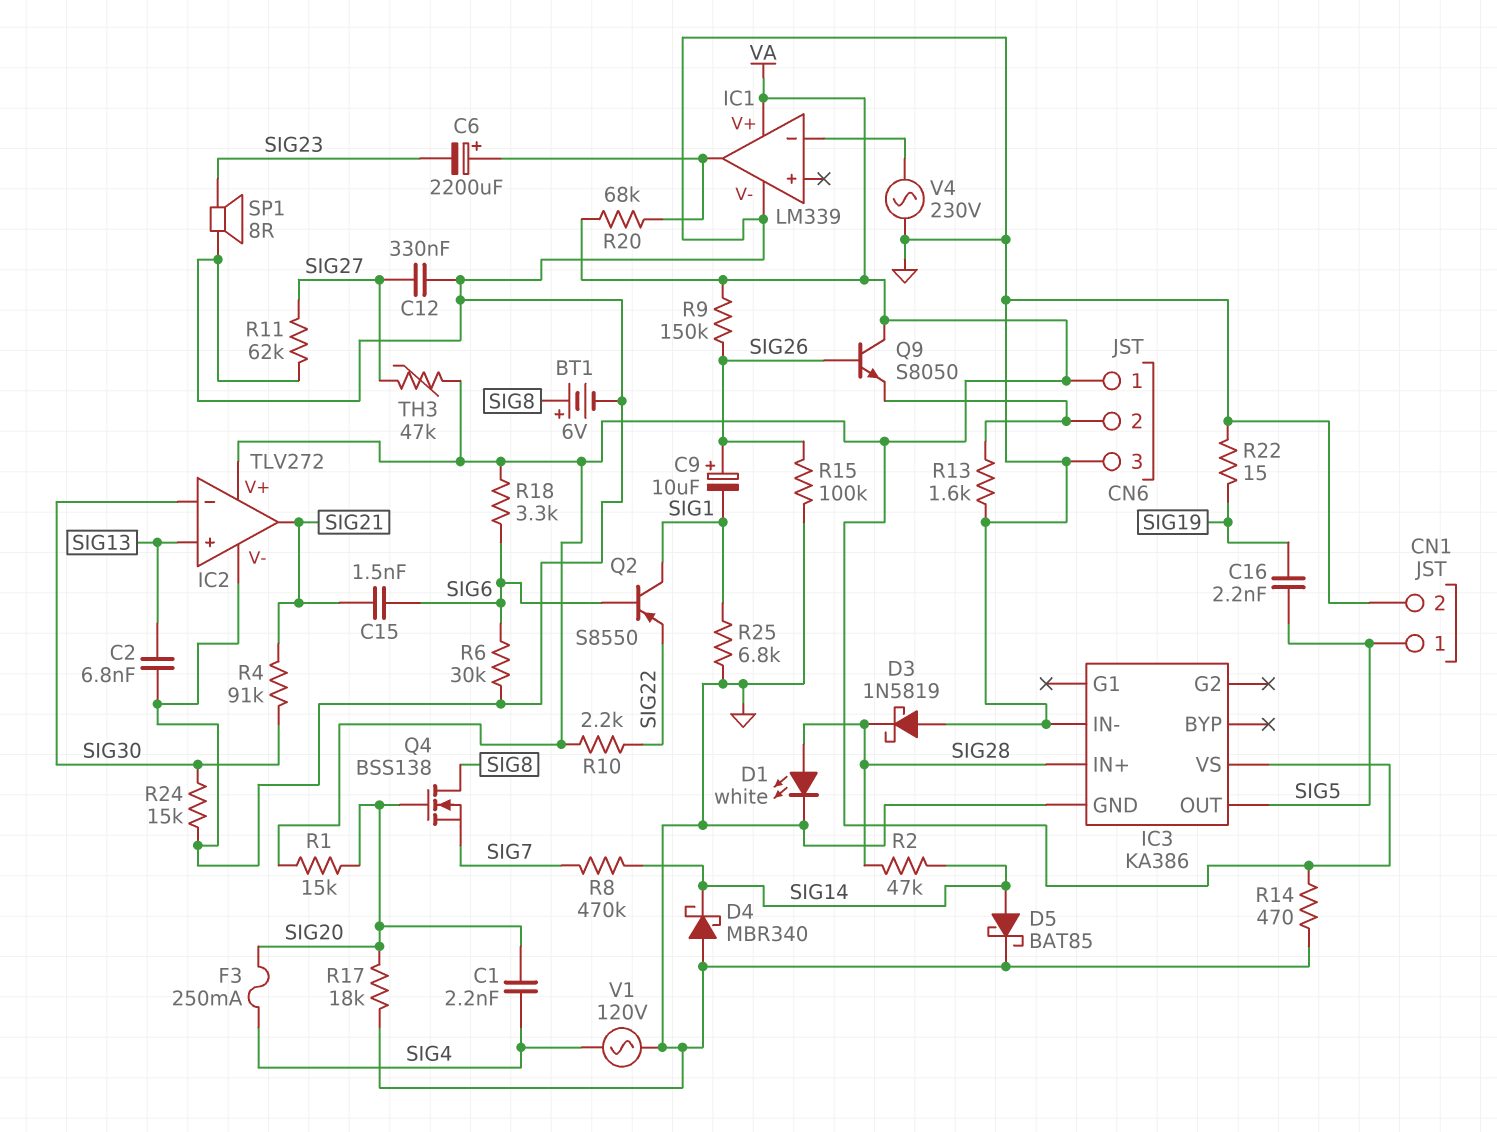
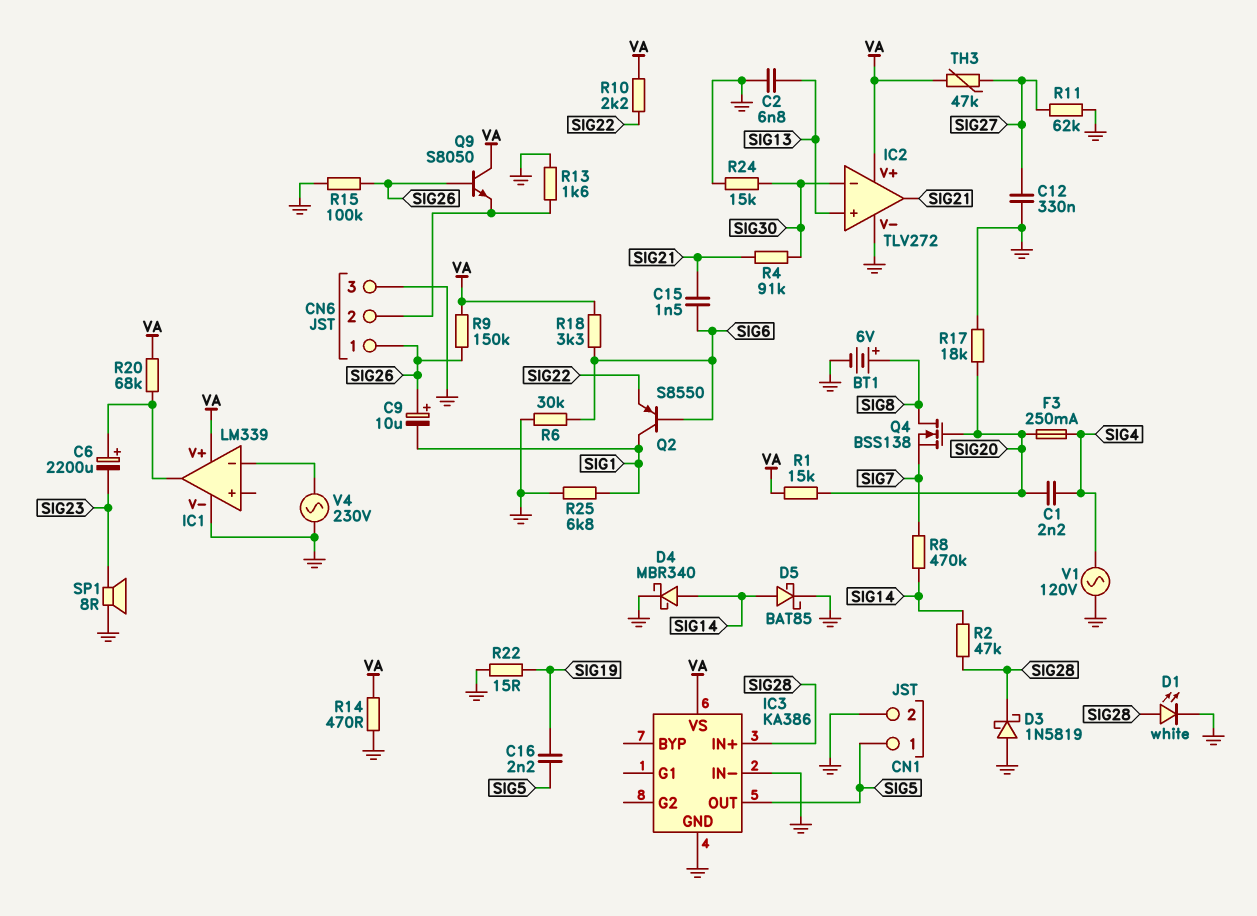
CN6 pin 1: VA -> SIG26
D4: schottky MBR340 (A GND, K SIG14) -> schottky MBR340 (A SIG14, K GND)

